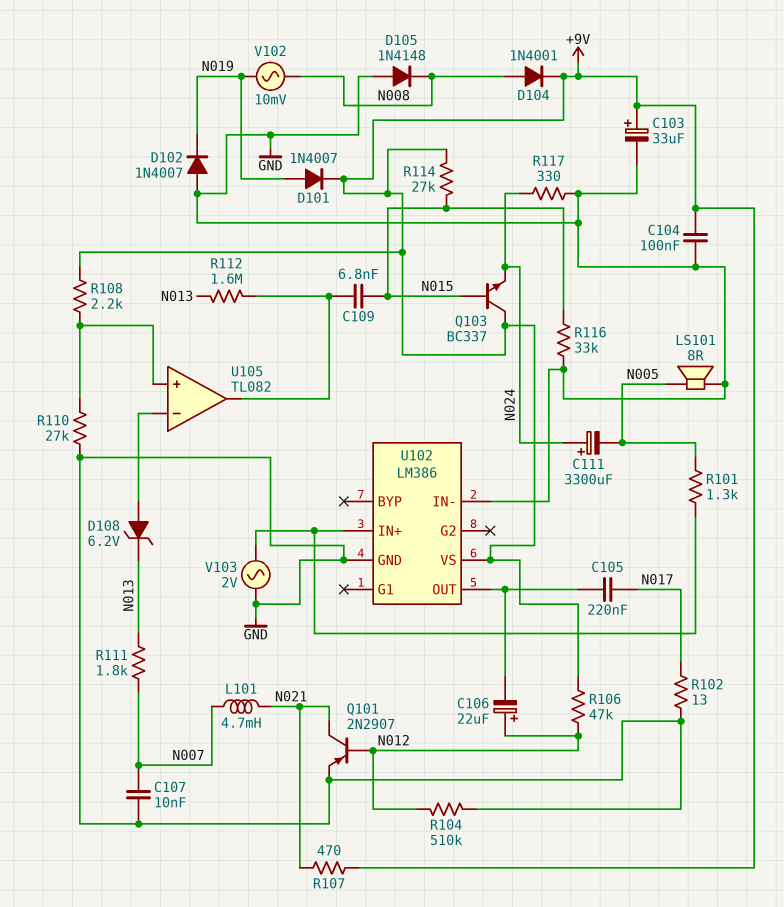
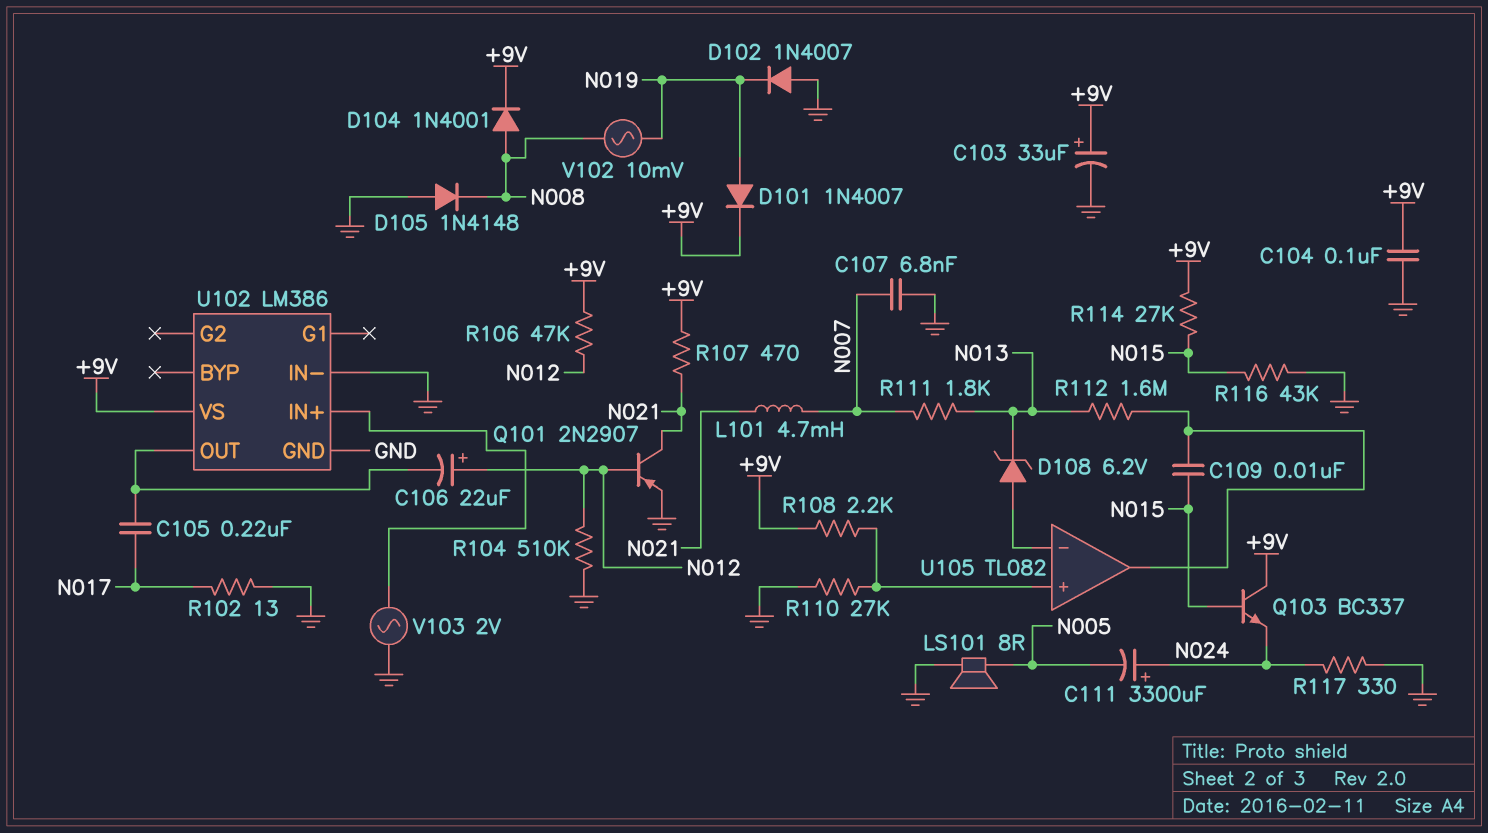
C107: 10nF (GND, N007) -> 6.8nF (GND, N007)
C109: 6.8nF (N015, U105/out) -> 10nF (N015, U105/out)
R101: 1.3k (N005, U102/IN+) -> none
R116: 33k (GND, N015) -> 43k (GND, N015)

